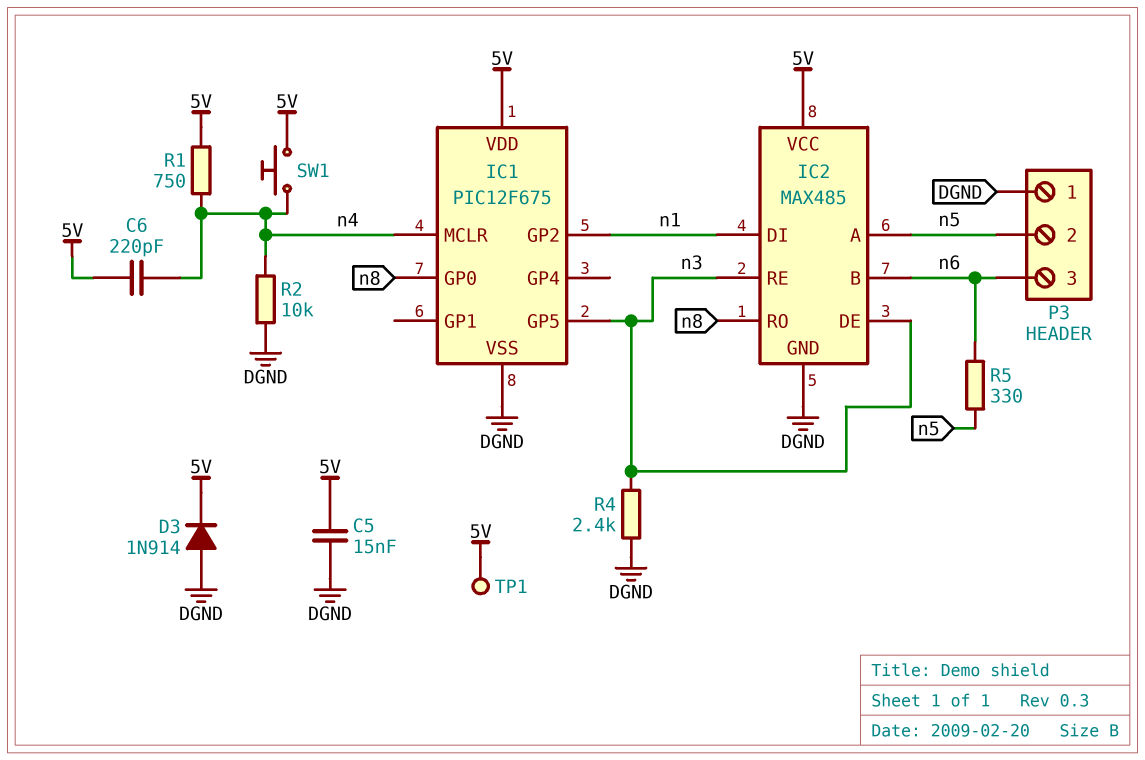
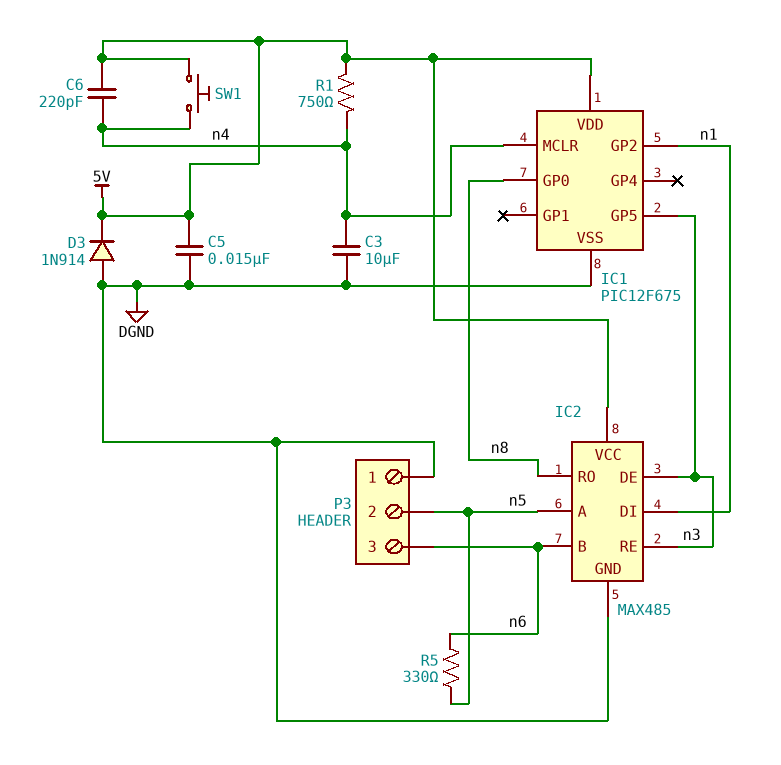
C3: none -> 10uF (DGND, n4)
R2: 10k (DGND, n4) -> none
R4: 2.4k (DGND, n3) -> none
TP1: test point (5V) -> none

